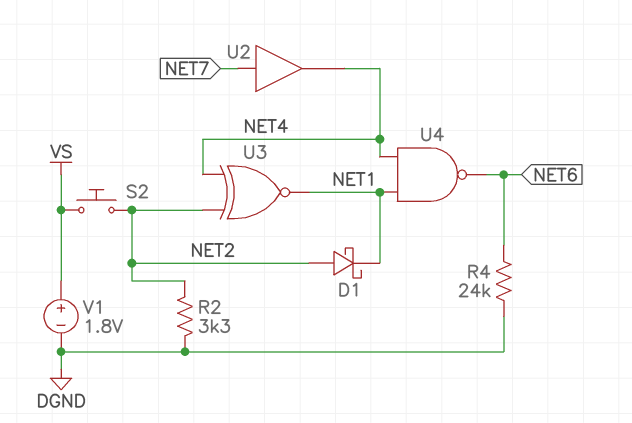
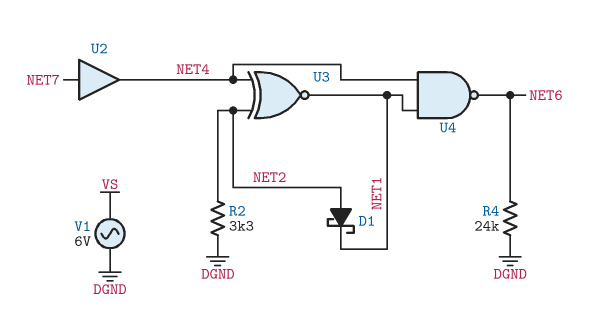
S2: button (NET2, VS) -> none
V1: 1.8V (plus VS, minus DGND) -> AC 6V (DGND, VS)

